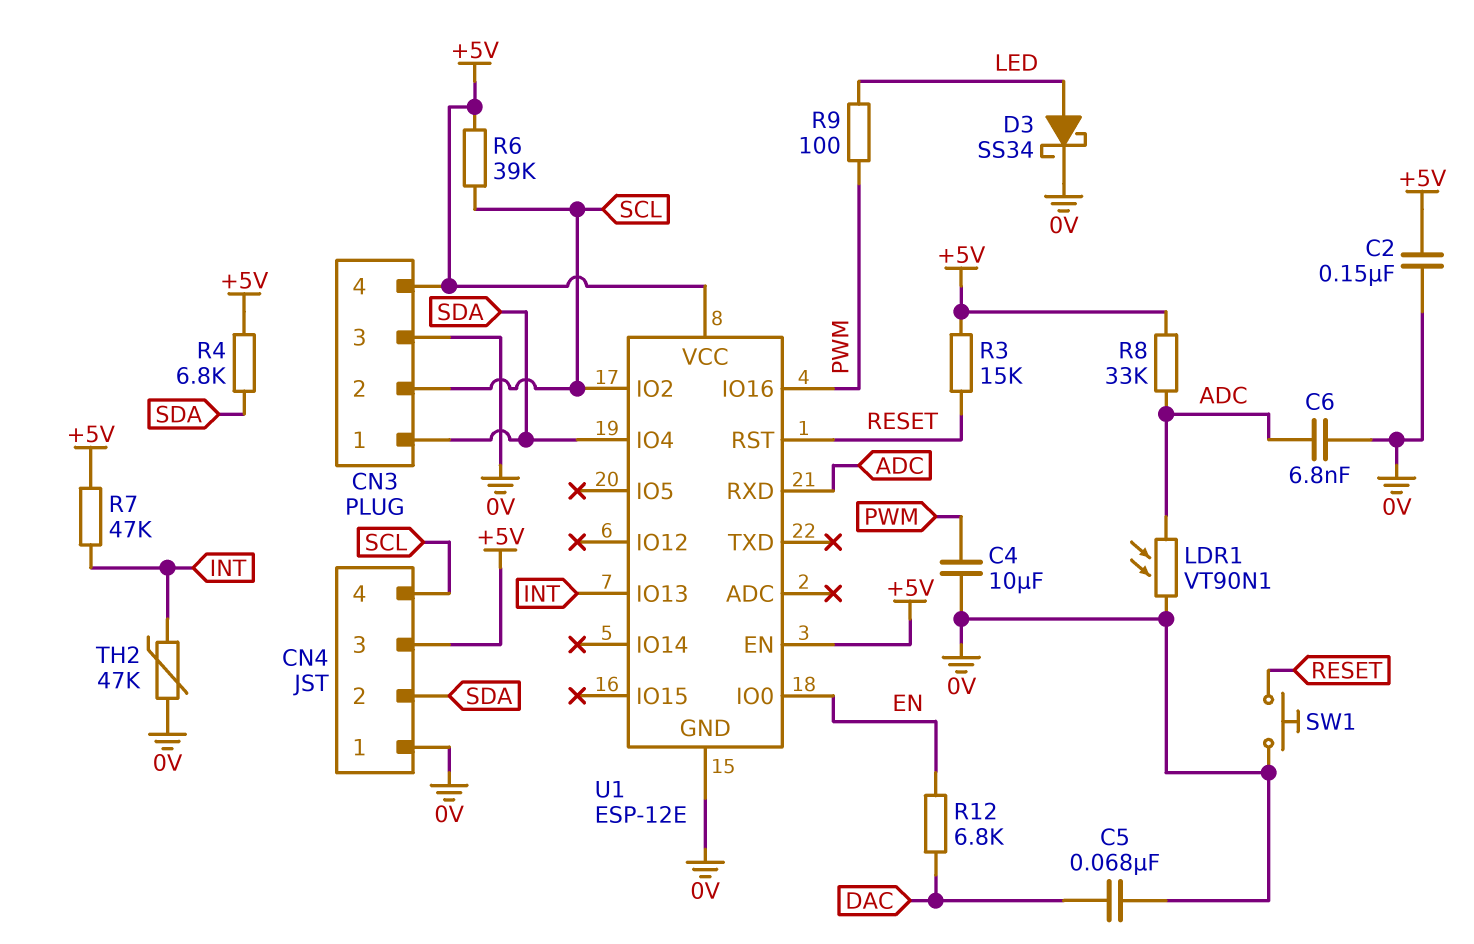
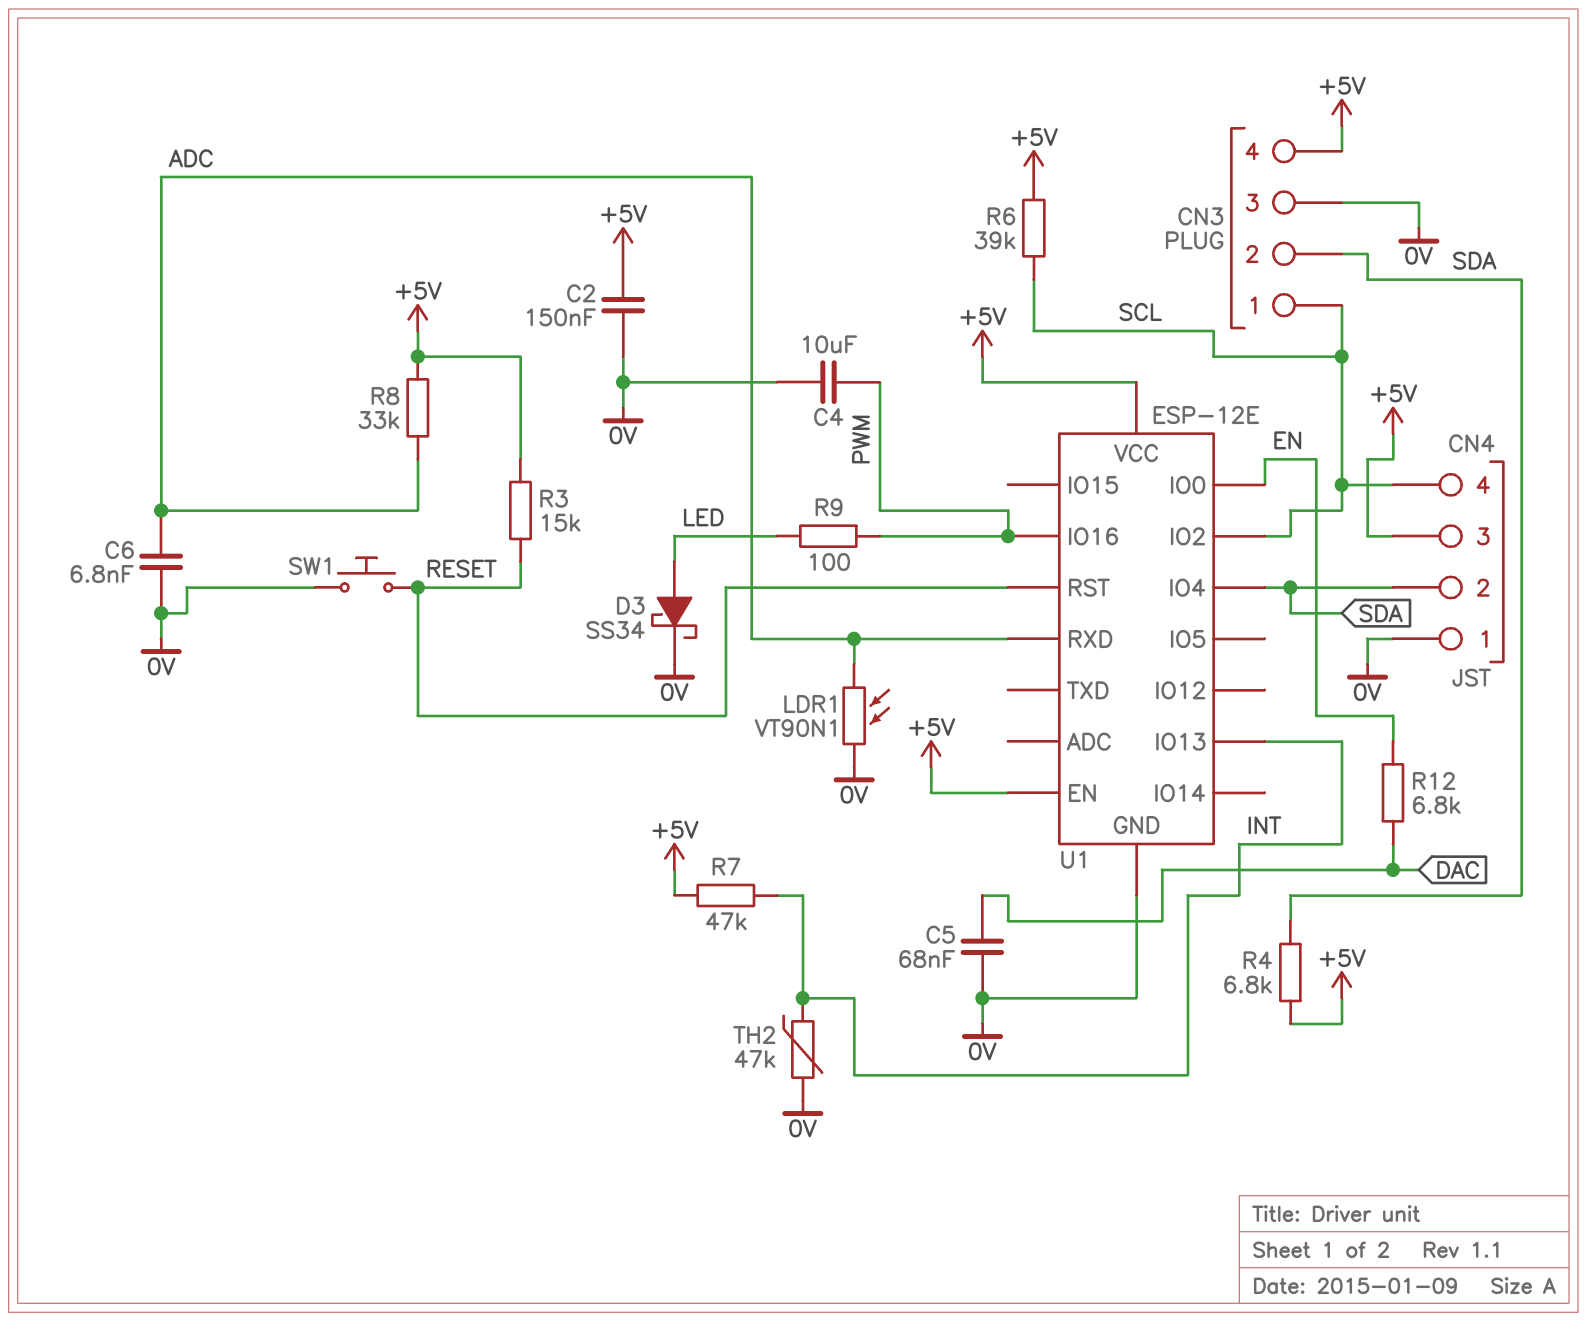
CN3 pin 1: SDA -> SCL
CN3 pin 2: SCL -> SDA

